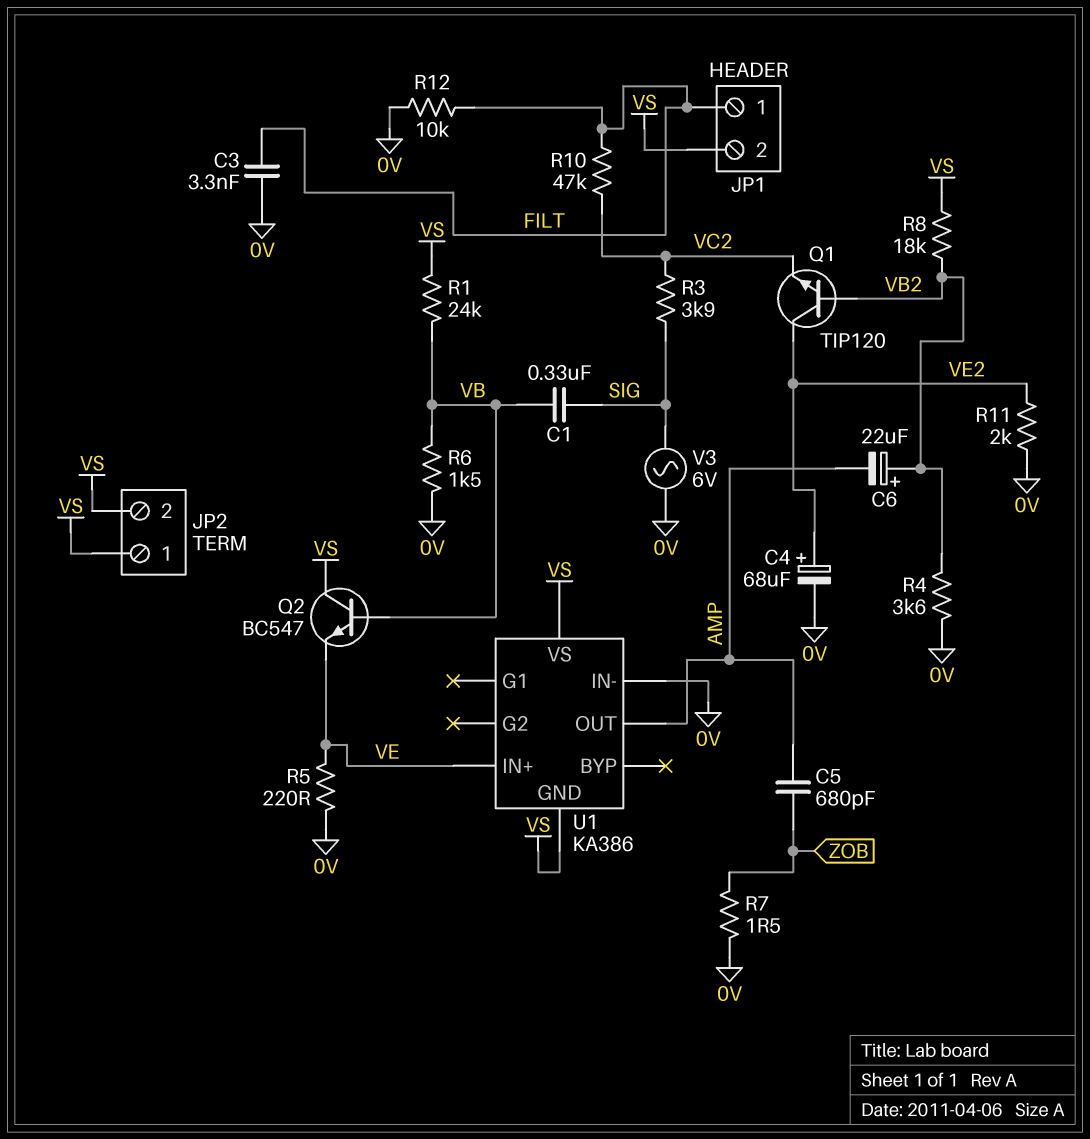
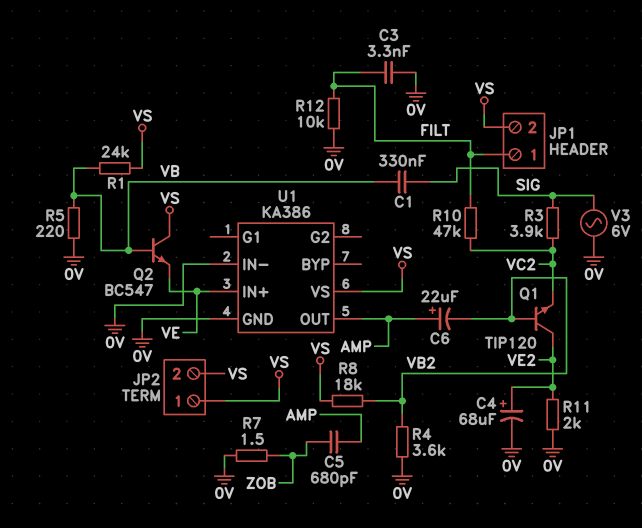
C6: 22uF (plus VB2, minus AMP) -> 22uF (plus AMP, minus VB2)
R5: 220 (0V, VE) -> 220 (0V, VB)
R6: 1.5k (0V, VB) -> none
U1 pin GND: VS -> 0V

